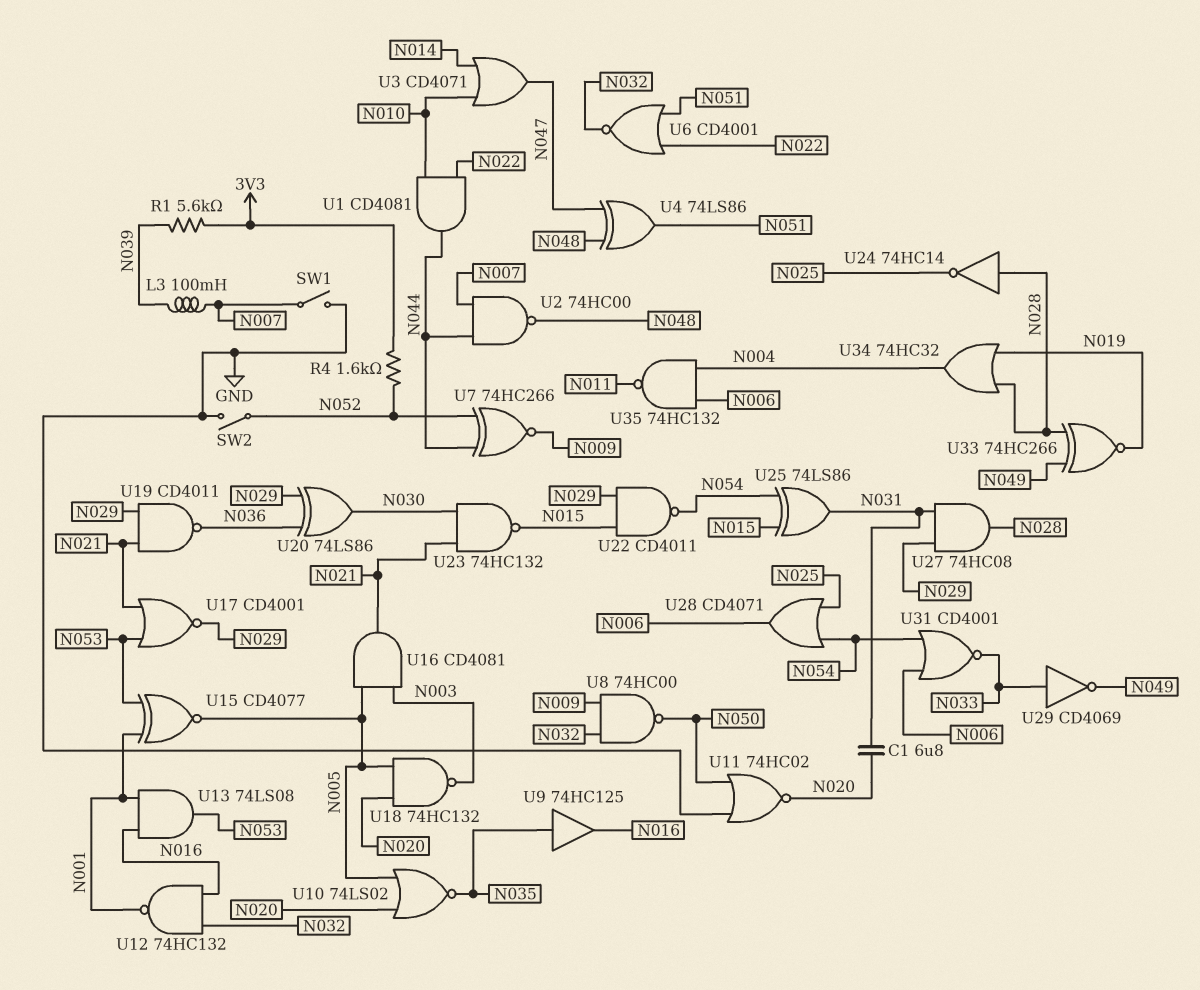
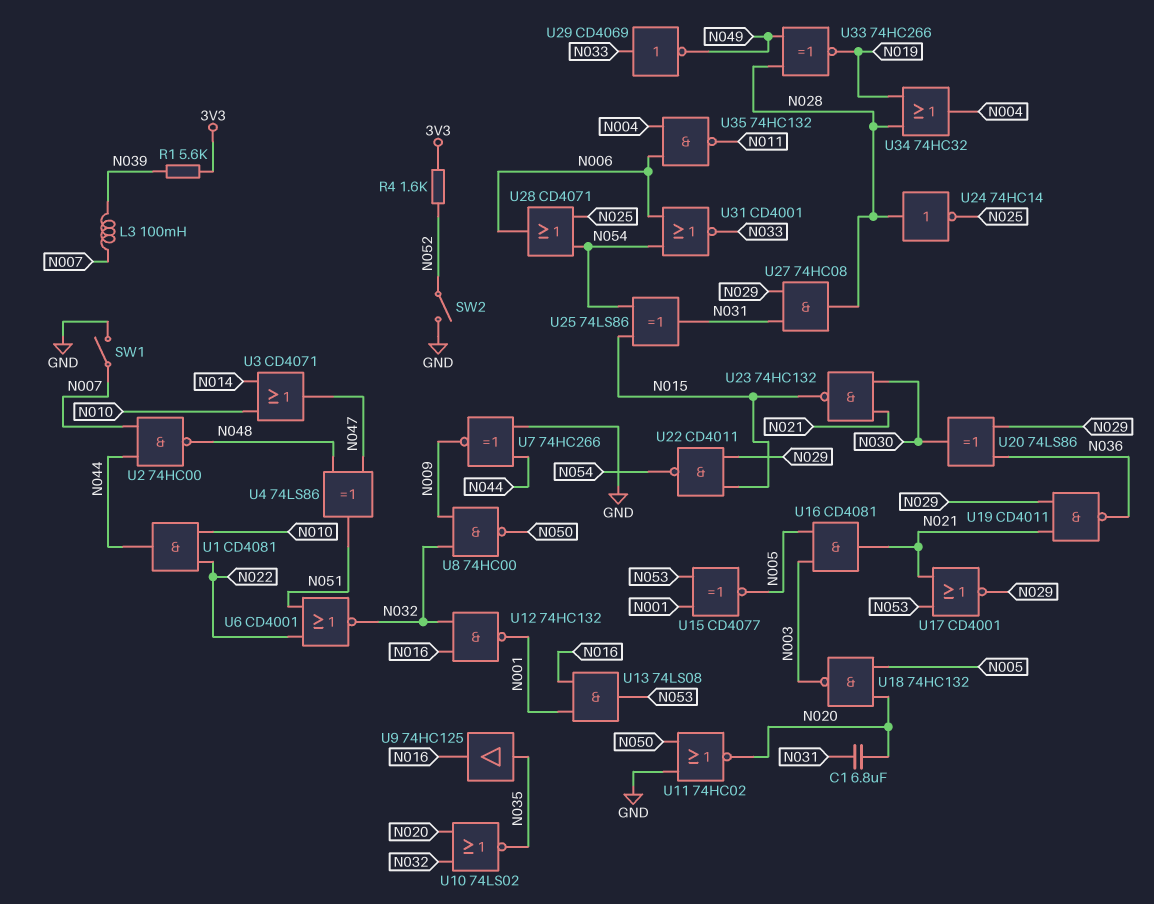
U7: XNOR 74HC266 (in N044, in N052, out N009) -> XNOR 74HC266 (in GND, in N044, out N009)
U10: NOR 74LS02 (in N005, in N020, out N035) -> NOR 74LS02 (in N020, in N032, out N035)

